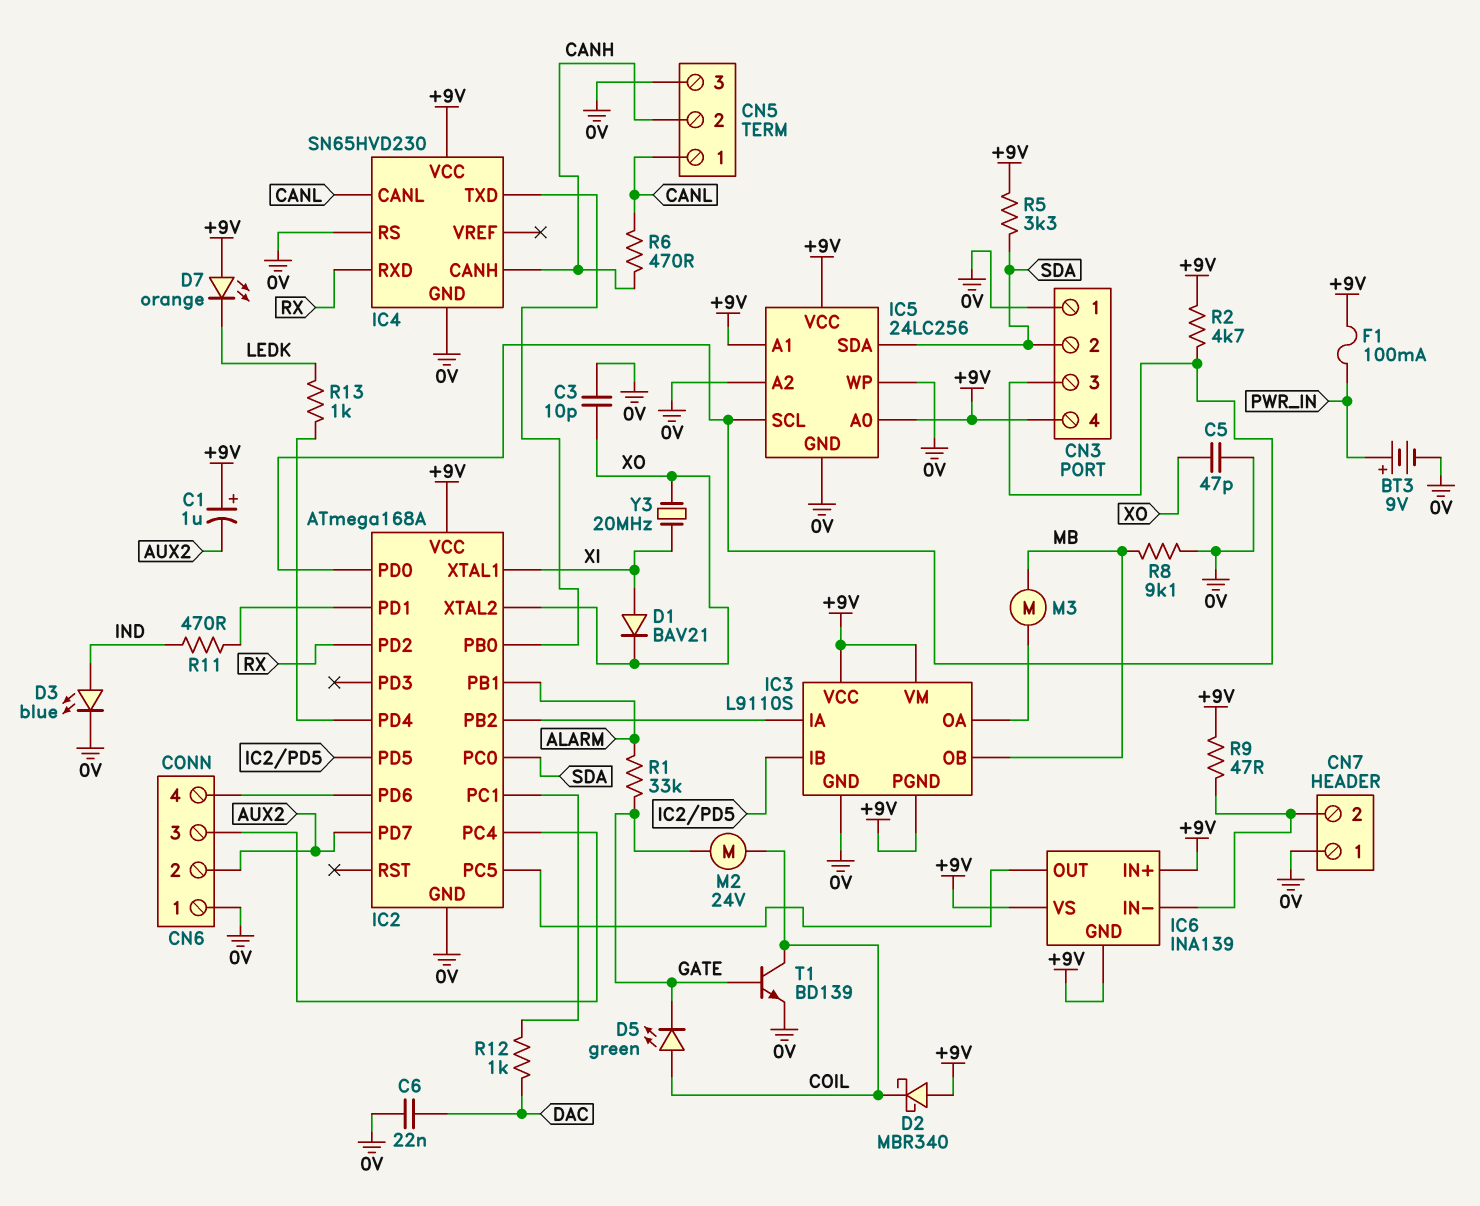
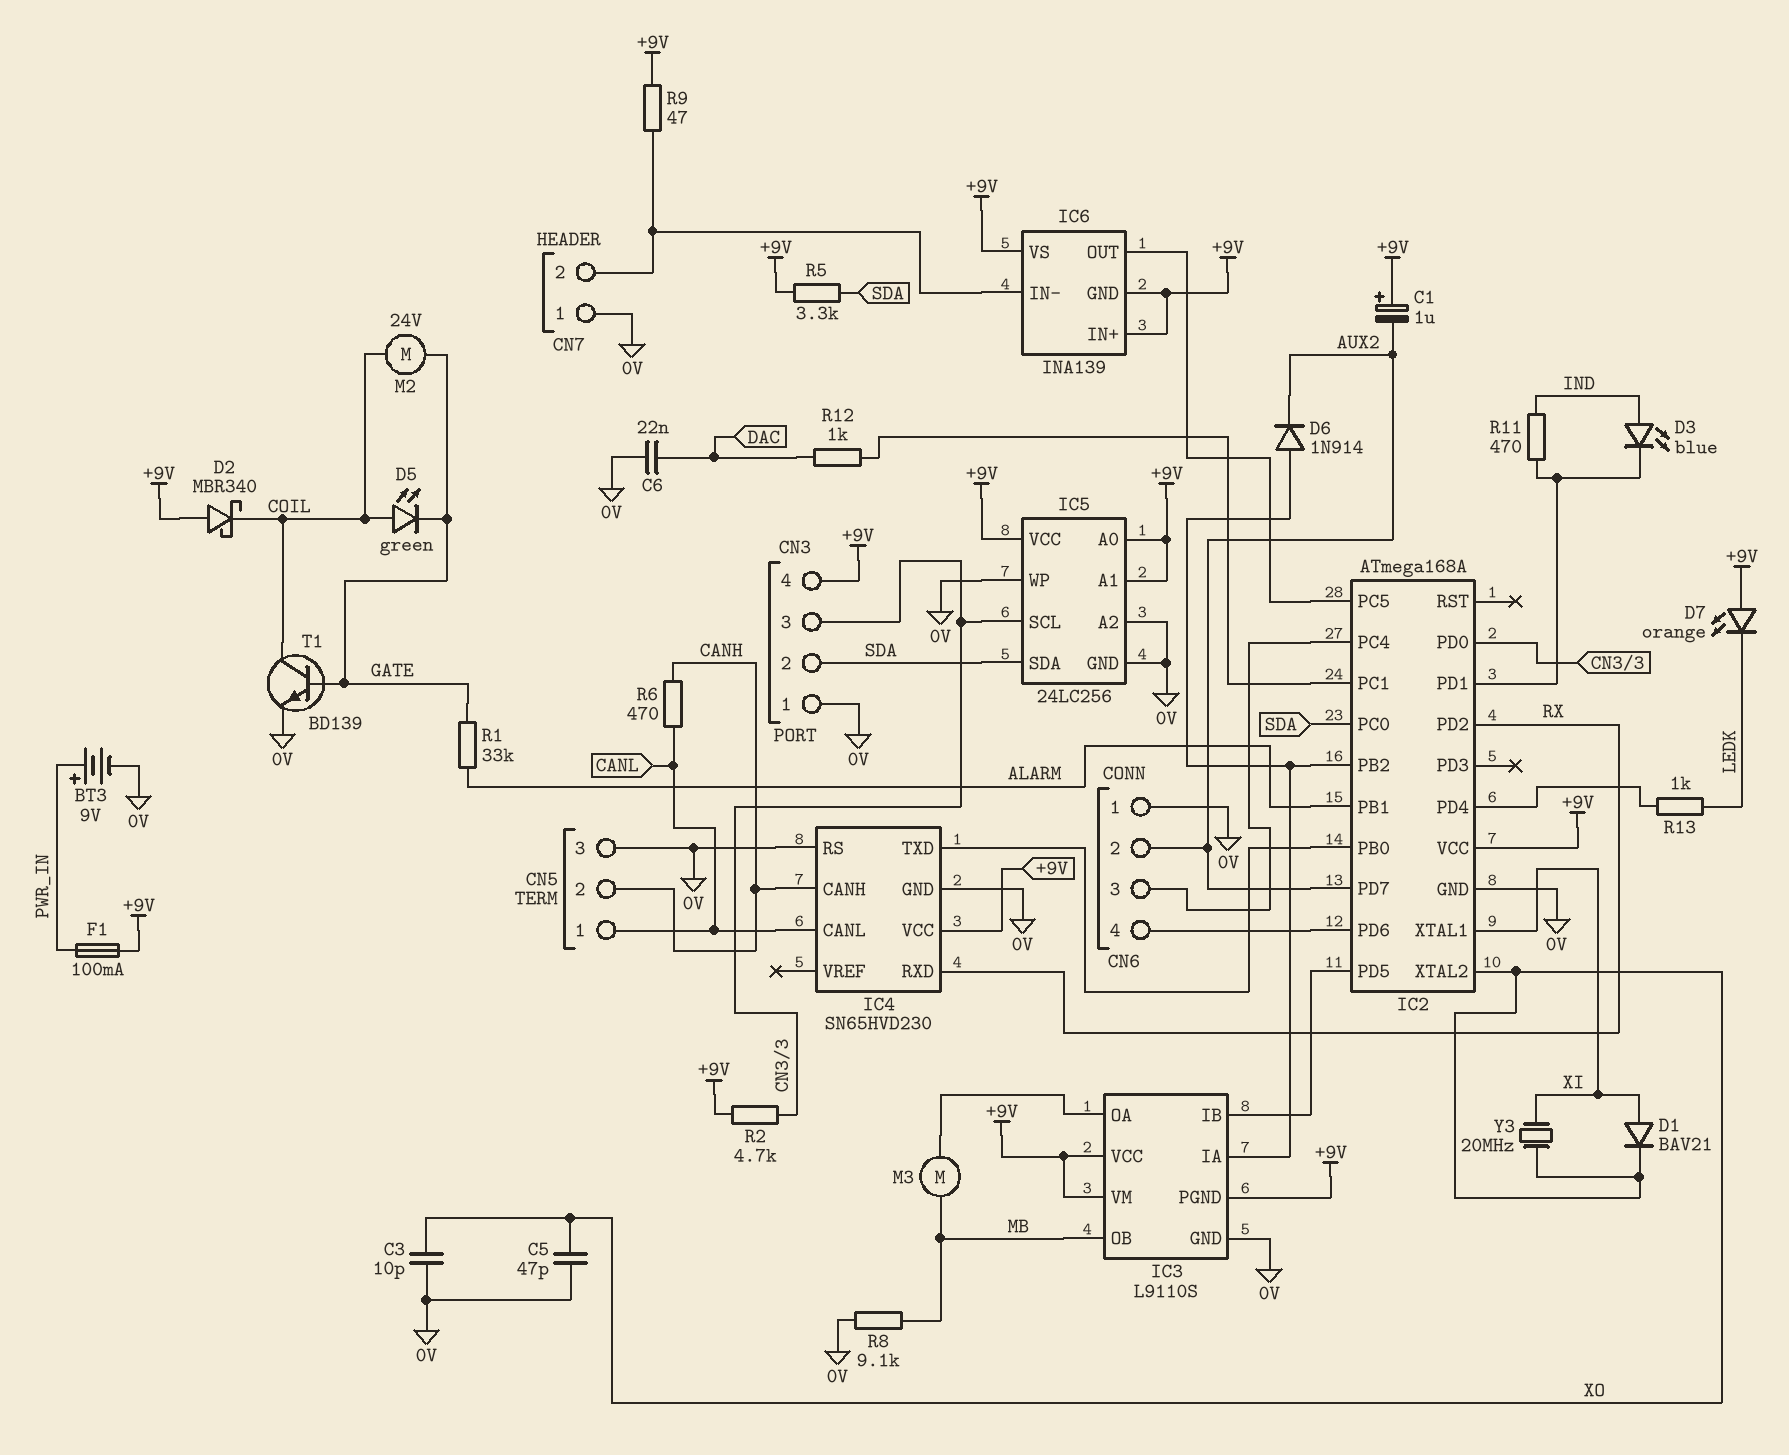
D3: LED blue (A IND, K 0V) -> LED blue (A IND, K IC2/PD1)
D6: none -> diode 1N914 (A IC2/PB2, K AUX2)

